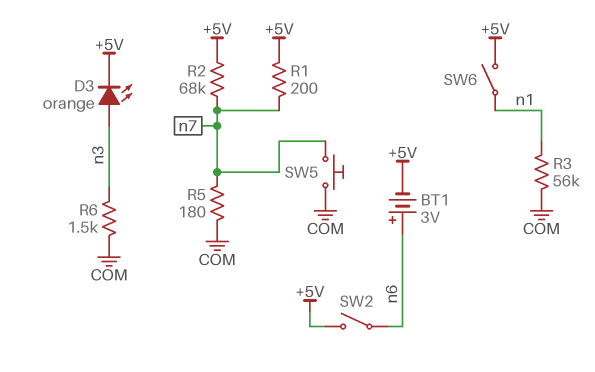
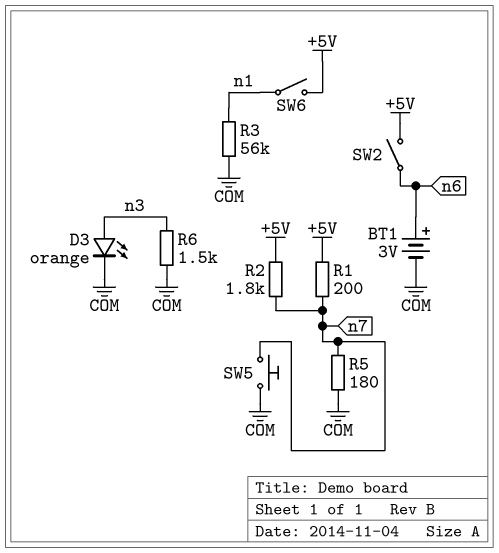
BT1: 3V (plus n6, minus +5V) -> 3V (plus n6, minus COM)
D3: LED orange (A n3, K +5V) -> LED orange (A n3, K COM)
R2: 68k (+5V, n7) -> 1.8k (+5V, n7)

